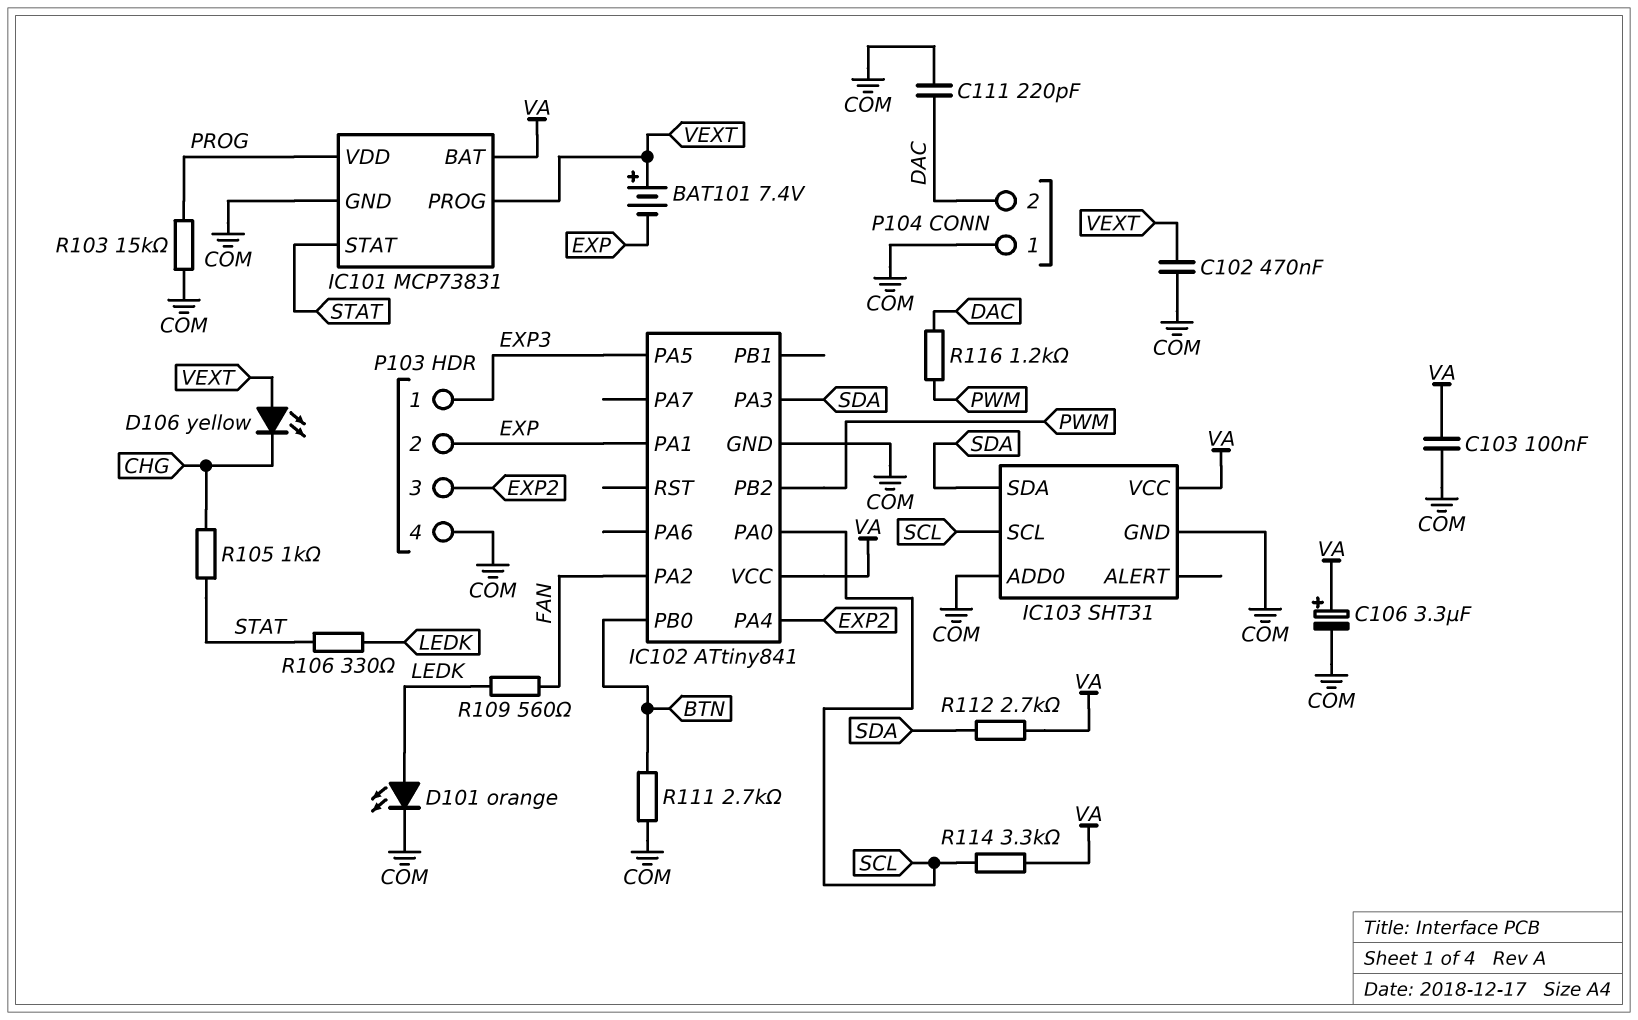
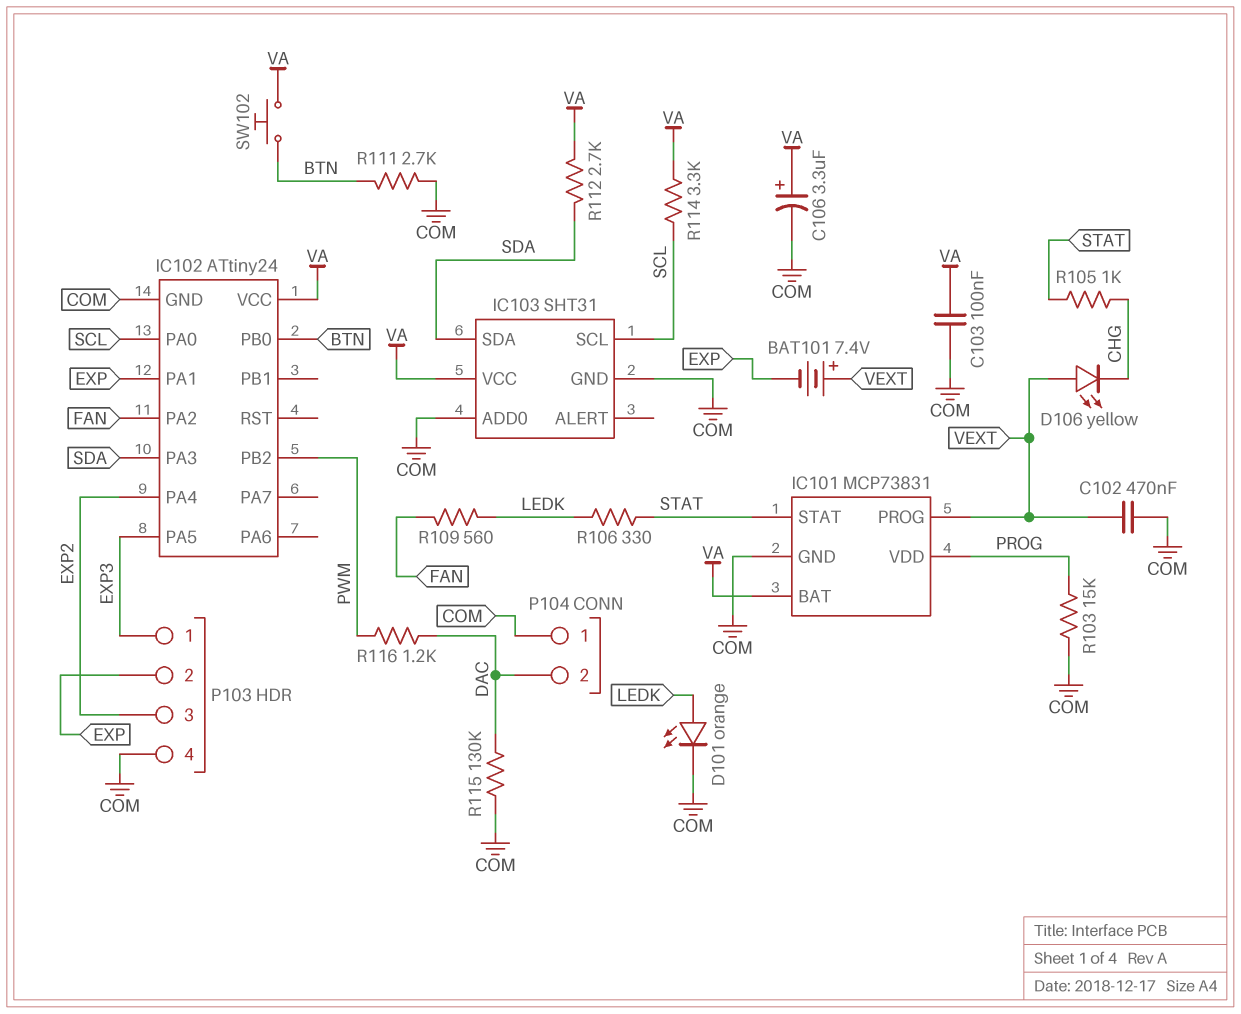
C111: 220pF (COM, DAC) -> none
IC102: ATtiny841 -> ATtiny24
R115: none -> 130k (COM, DAC)
SW102: none -> button (BTN, VA)

